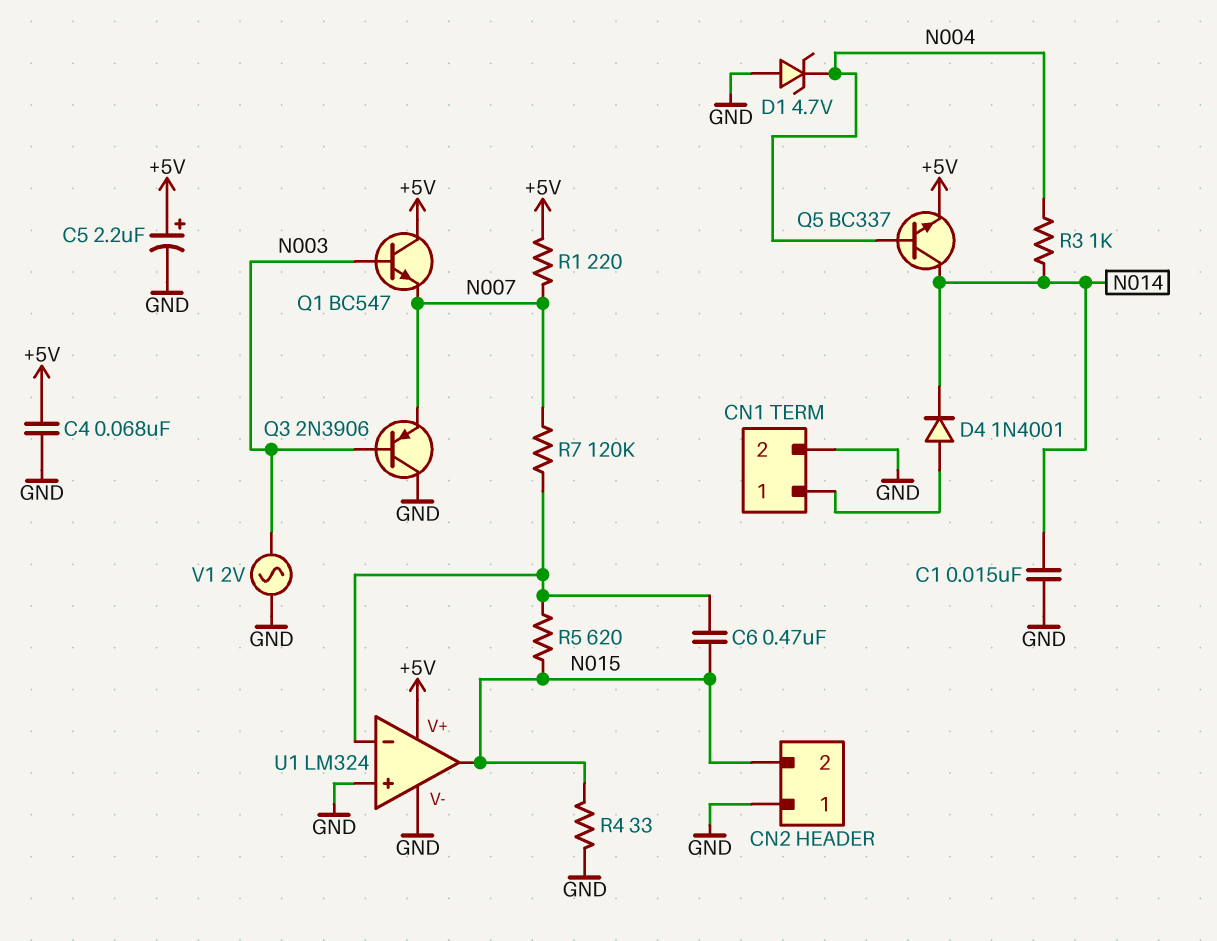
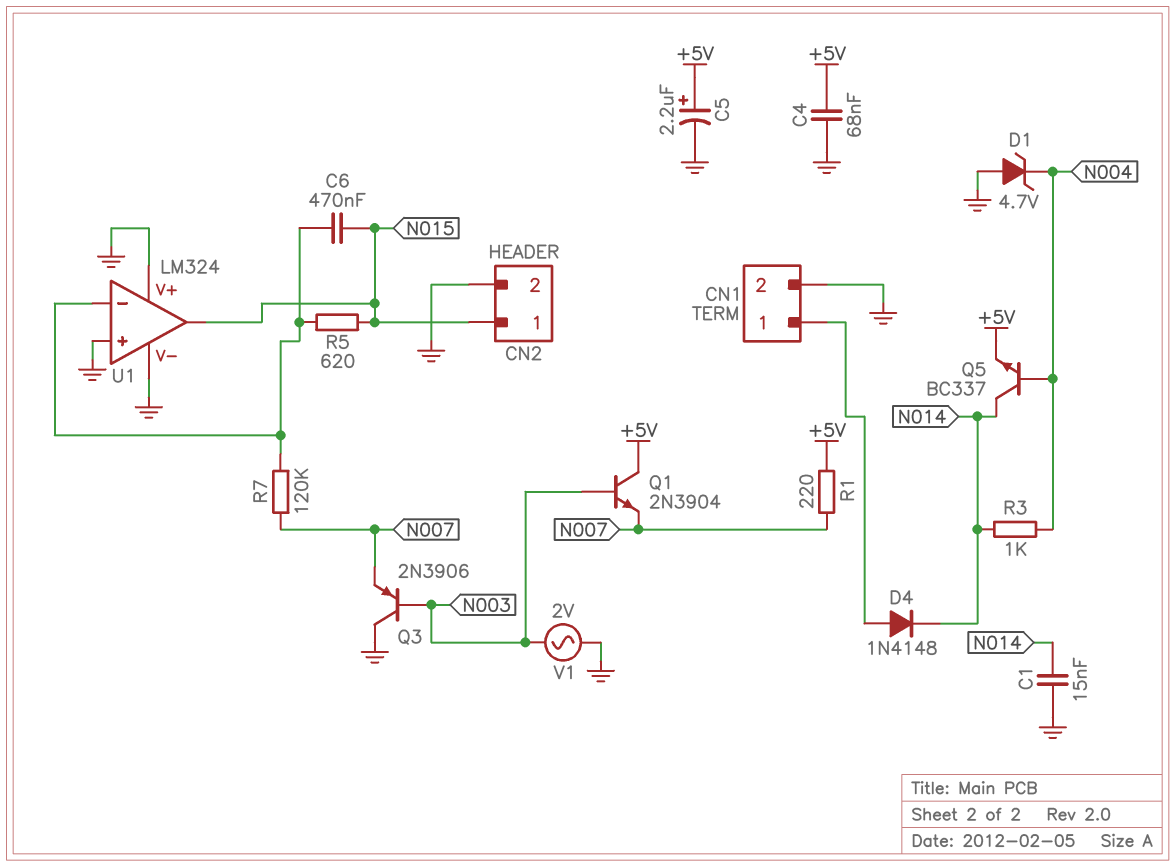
CN2 pin 1: GND -> N015
CN2 pin 2: N015 -> GND
D4: diode 1N4001 (A CN1/1, K N014) -> diode 1N4148 (A CN1/1, K N014)
Q1: NPN BC547 (B N003, C +5V, E N007) -> NPN 2N3904 (B N003, C +5V, E N007)
R4: 33 (GND, N015) -> none
U1 pin V+: +5V -> GND

